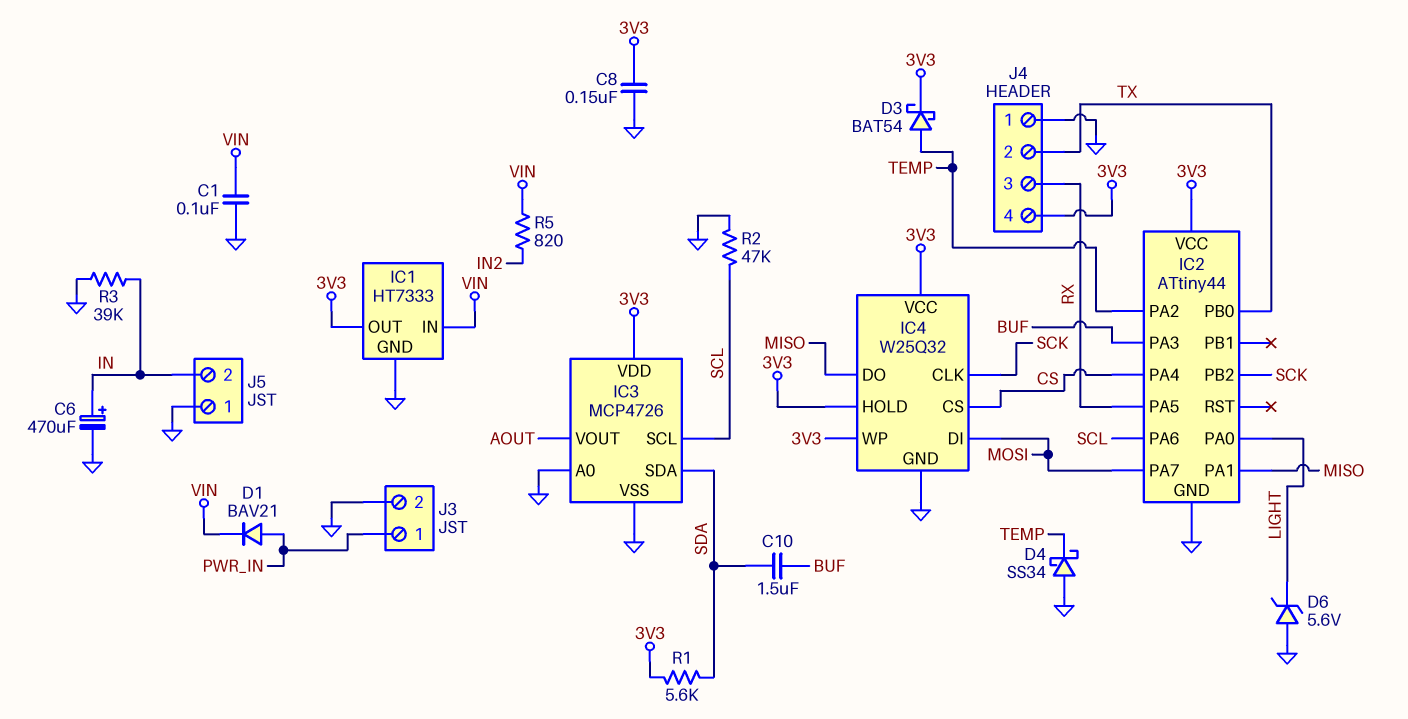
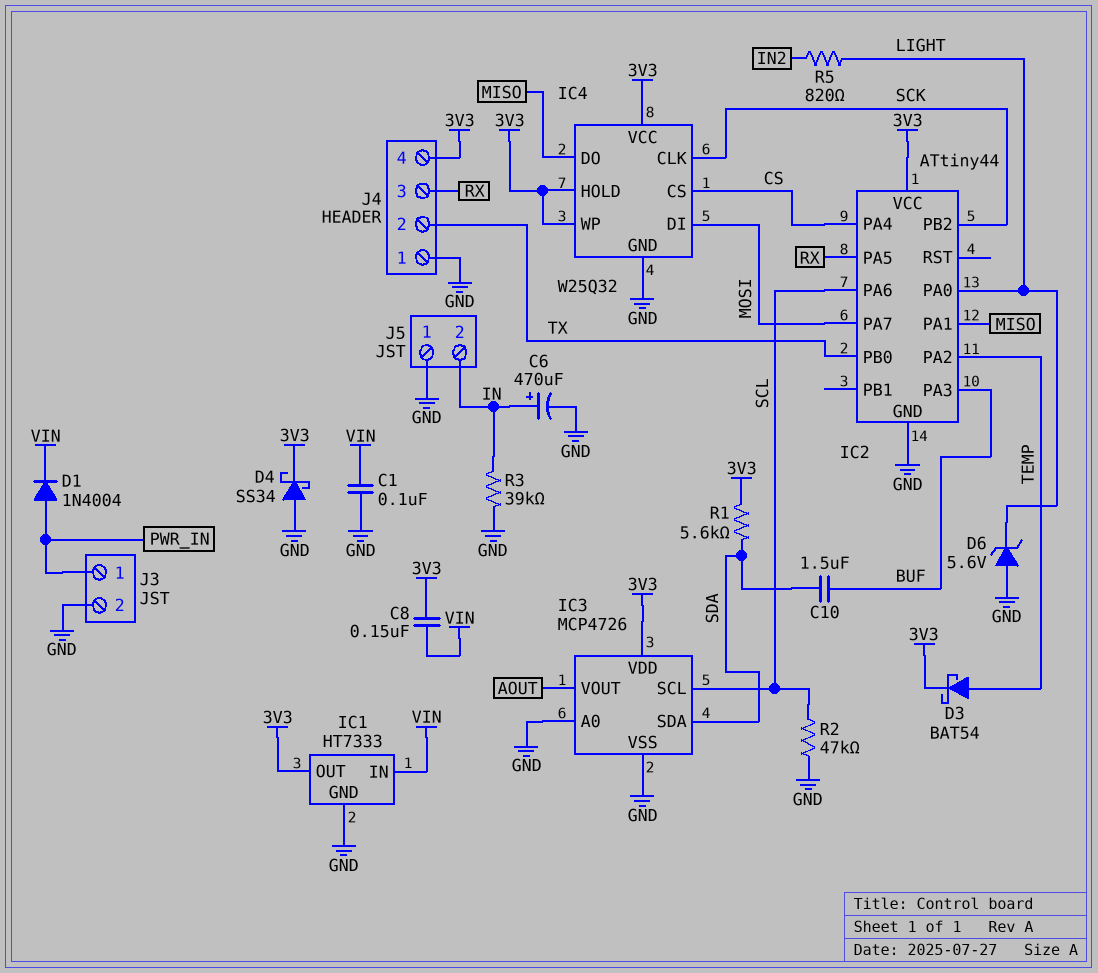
C8: 150nF (3V3, GND) -> 150nF (3V3, VIN)
D1: diode BAV21 (A PWR_IN, K VIN) -> diode 1N4004 (A PWR_IN, K VIN)
D4: schottky SS34 (A GND, K TEMP) -> schottky SS34 (A GND, K 3V3)
R5: 820 (IN2, VIN) -> 820 (IN2, LIGHT)

